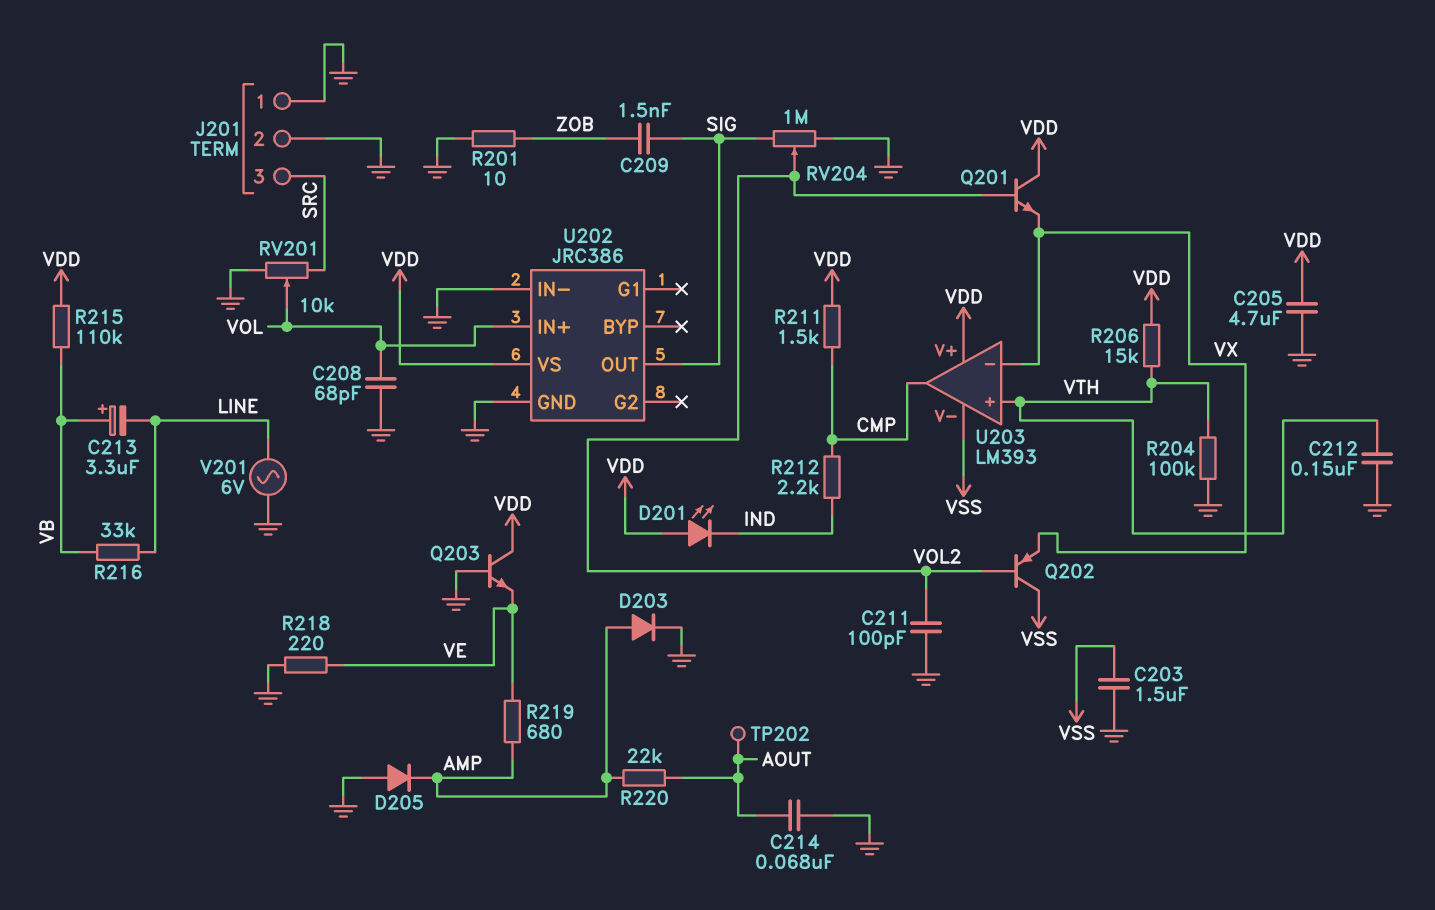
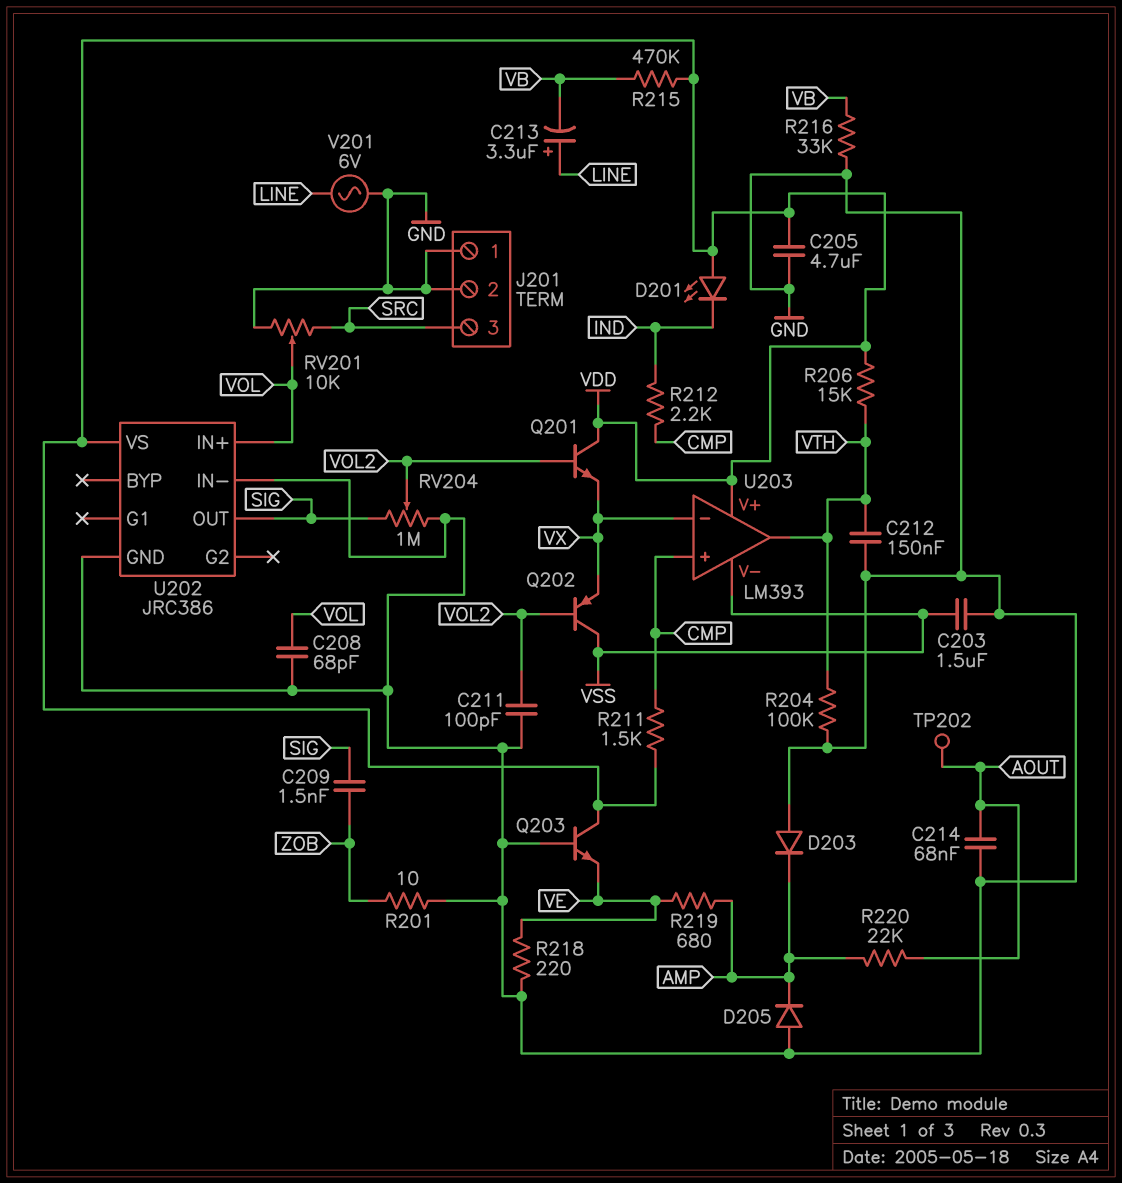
C213: 3.3uF (plus VB, minus LINE) -> 3.3uF (plus LINE, minus VB)
D203: diode (A AMP, K GND) -> diode (A GND, K AMP)
R215: 110k (VB, VDD) -> 470k (VB, VDD)
R216: 33k (LINE, VB) -> 33k (GND, VB)
U203 pin in+: VTH -> CMP
U203 pin out: CMP -> VTH

